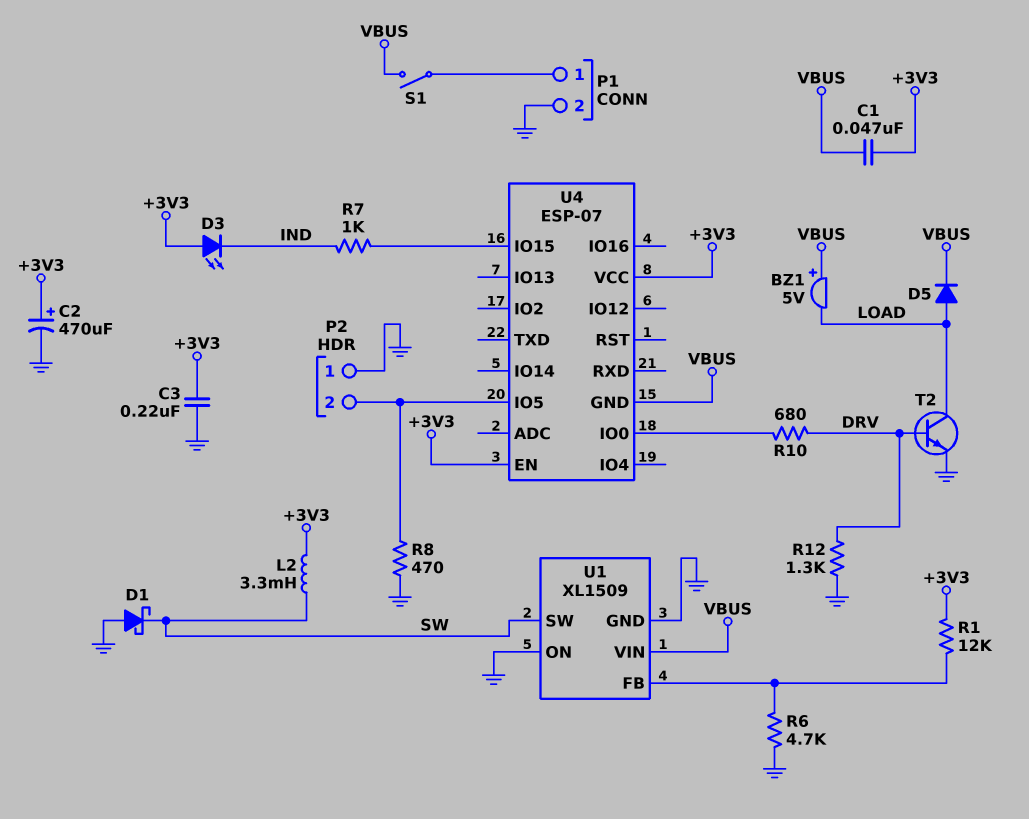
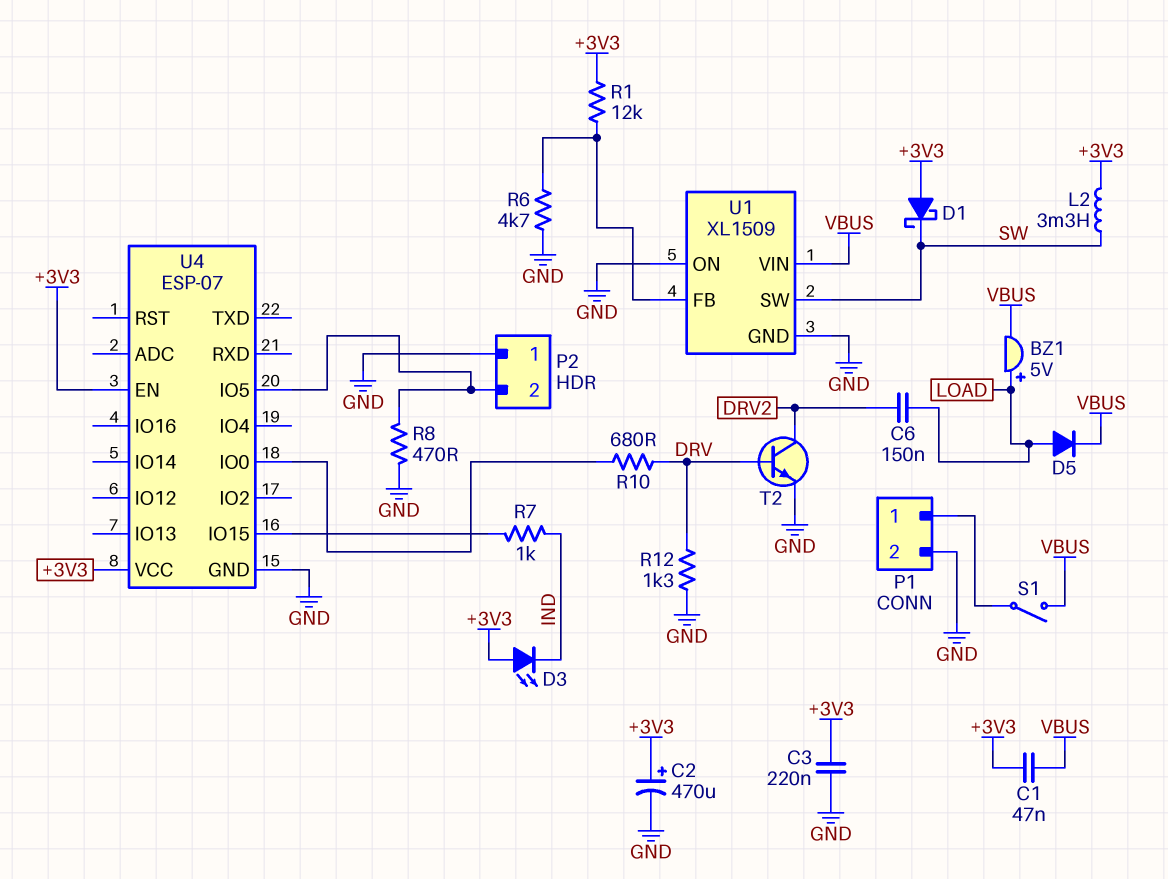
BZ1: buzzer 5V (plus VBUS, minus LOAD) -> buzzer 5V (plus LOAD, minus VBUS)
C6: none -> 150nF (DRV2, LOAD)
D1: schottky (A GND, K SW) -> schottky (A +3V3, K SW)
T2: NPN (B DRV, C LOAD, E GND) -> NPN (B DRV, C DRV2, E GND)
U4 pin GND: VBUS -> GND

